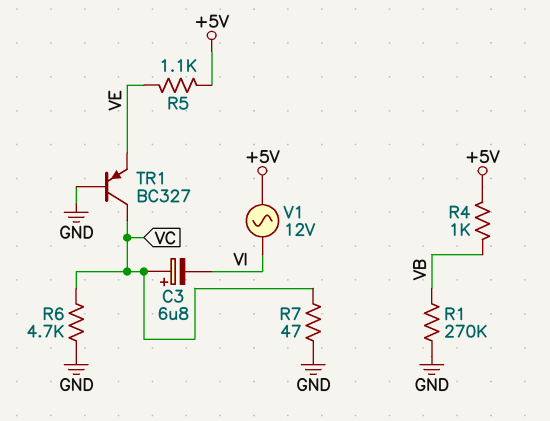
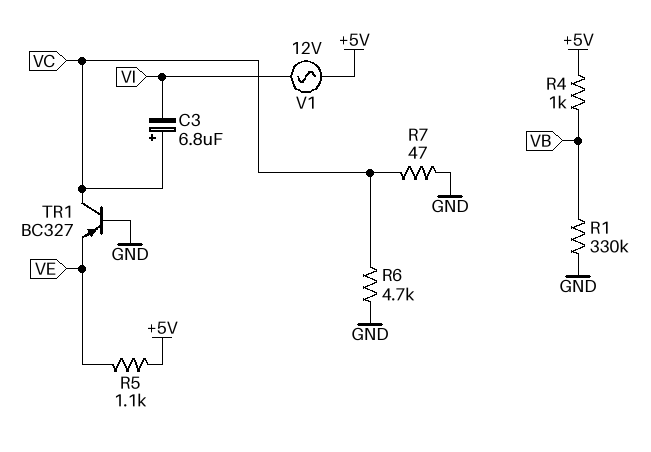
R1: 270k (GND, VB) -> 330k (GND, VB)

